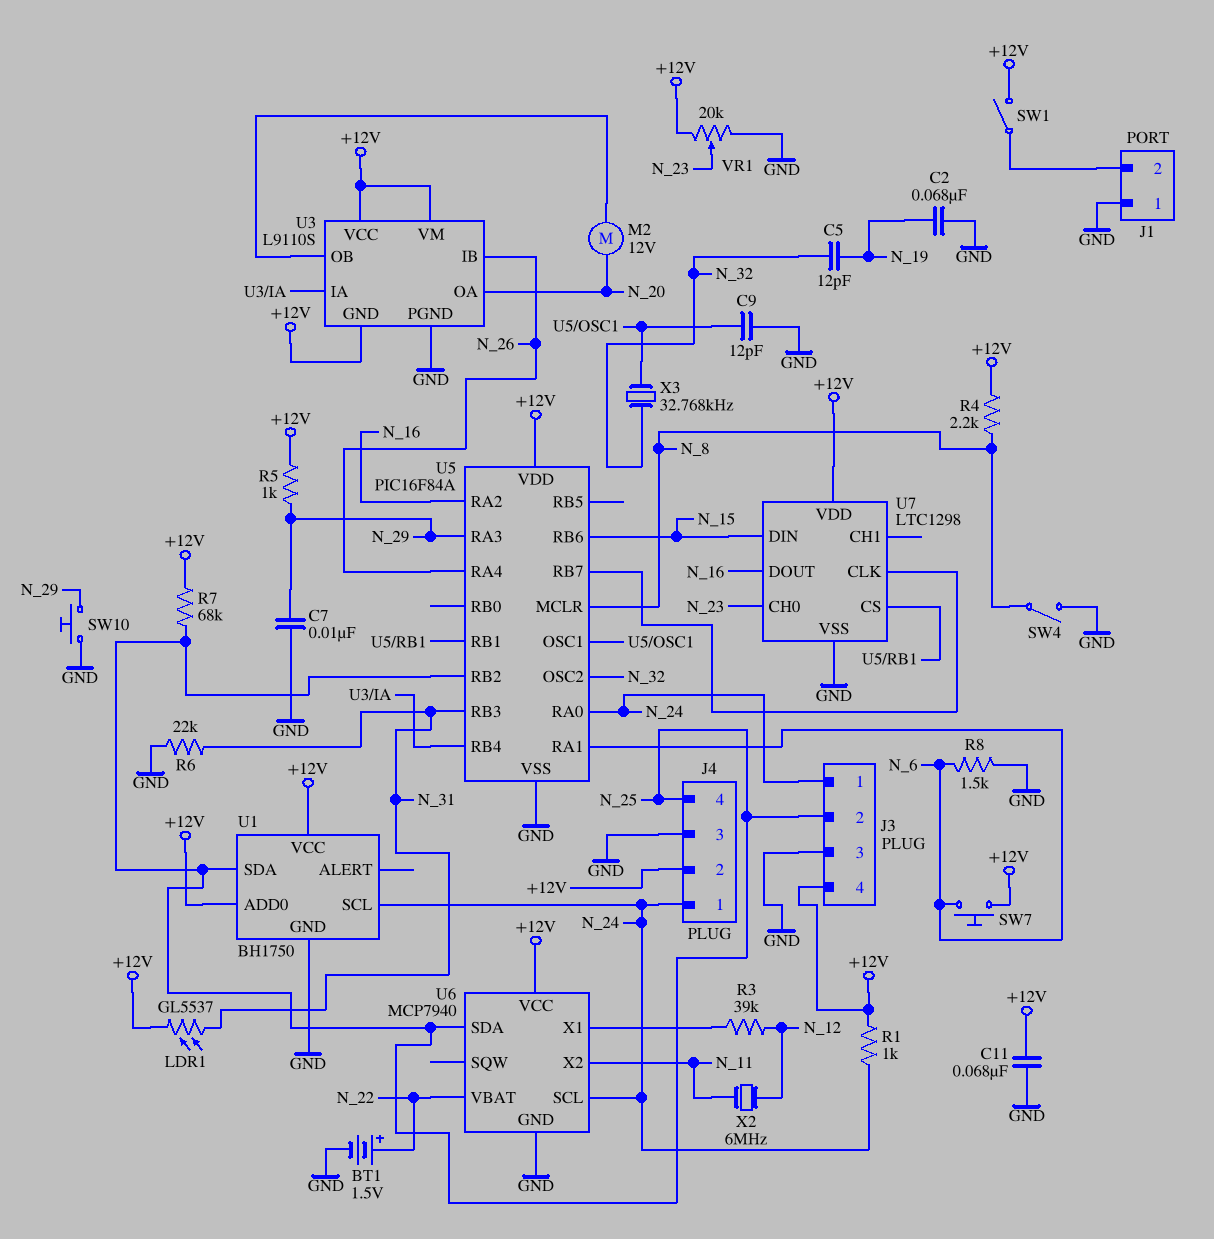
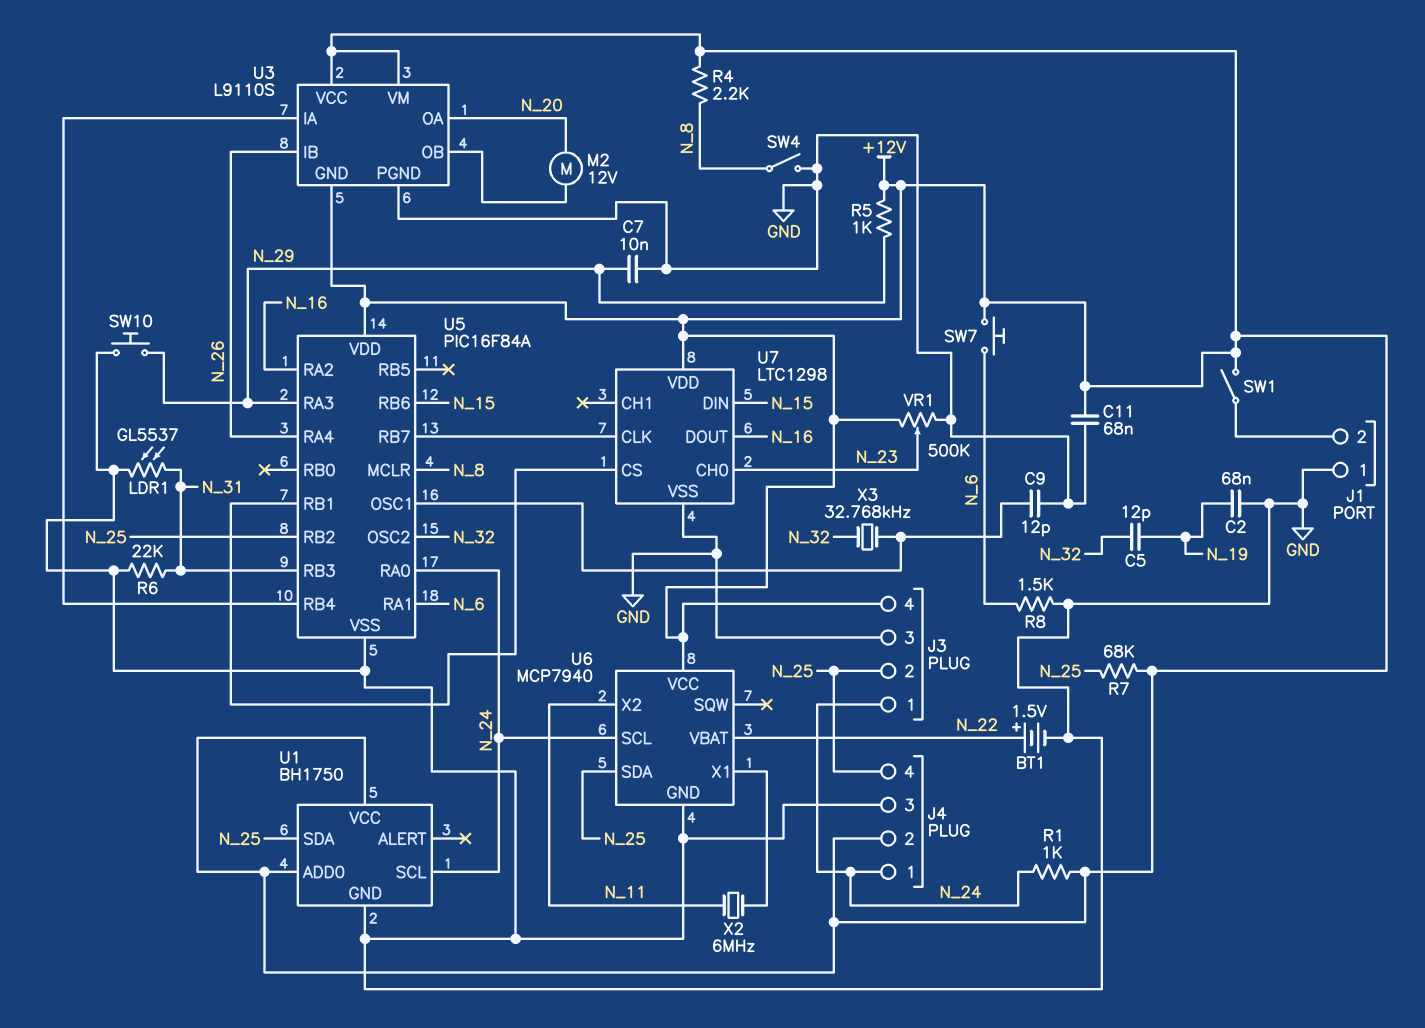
LDR1: GL5537 (+12V, N_31) -> GL5537 (GND, N_31)
R3: 39k (N_12, U6/X1) -> none
VR1: 20k (+12V, GND, wiper N_23) -> 500k (+12V, GND, wiper N_23)
X2: 6MHz (N_11, N_12) -> 6MHz (N_11, U6/X1)

